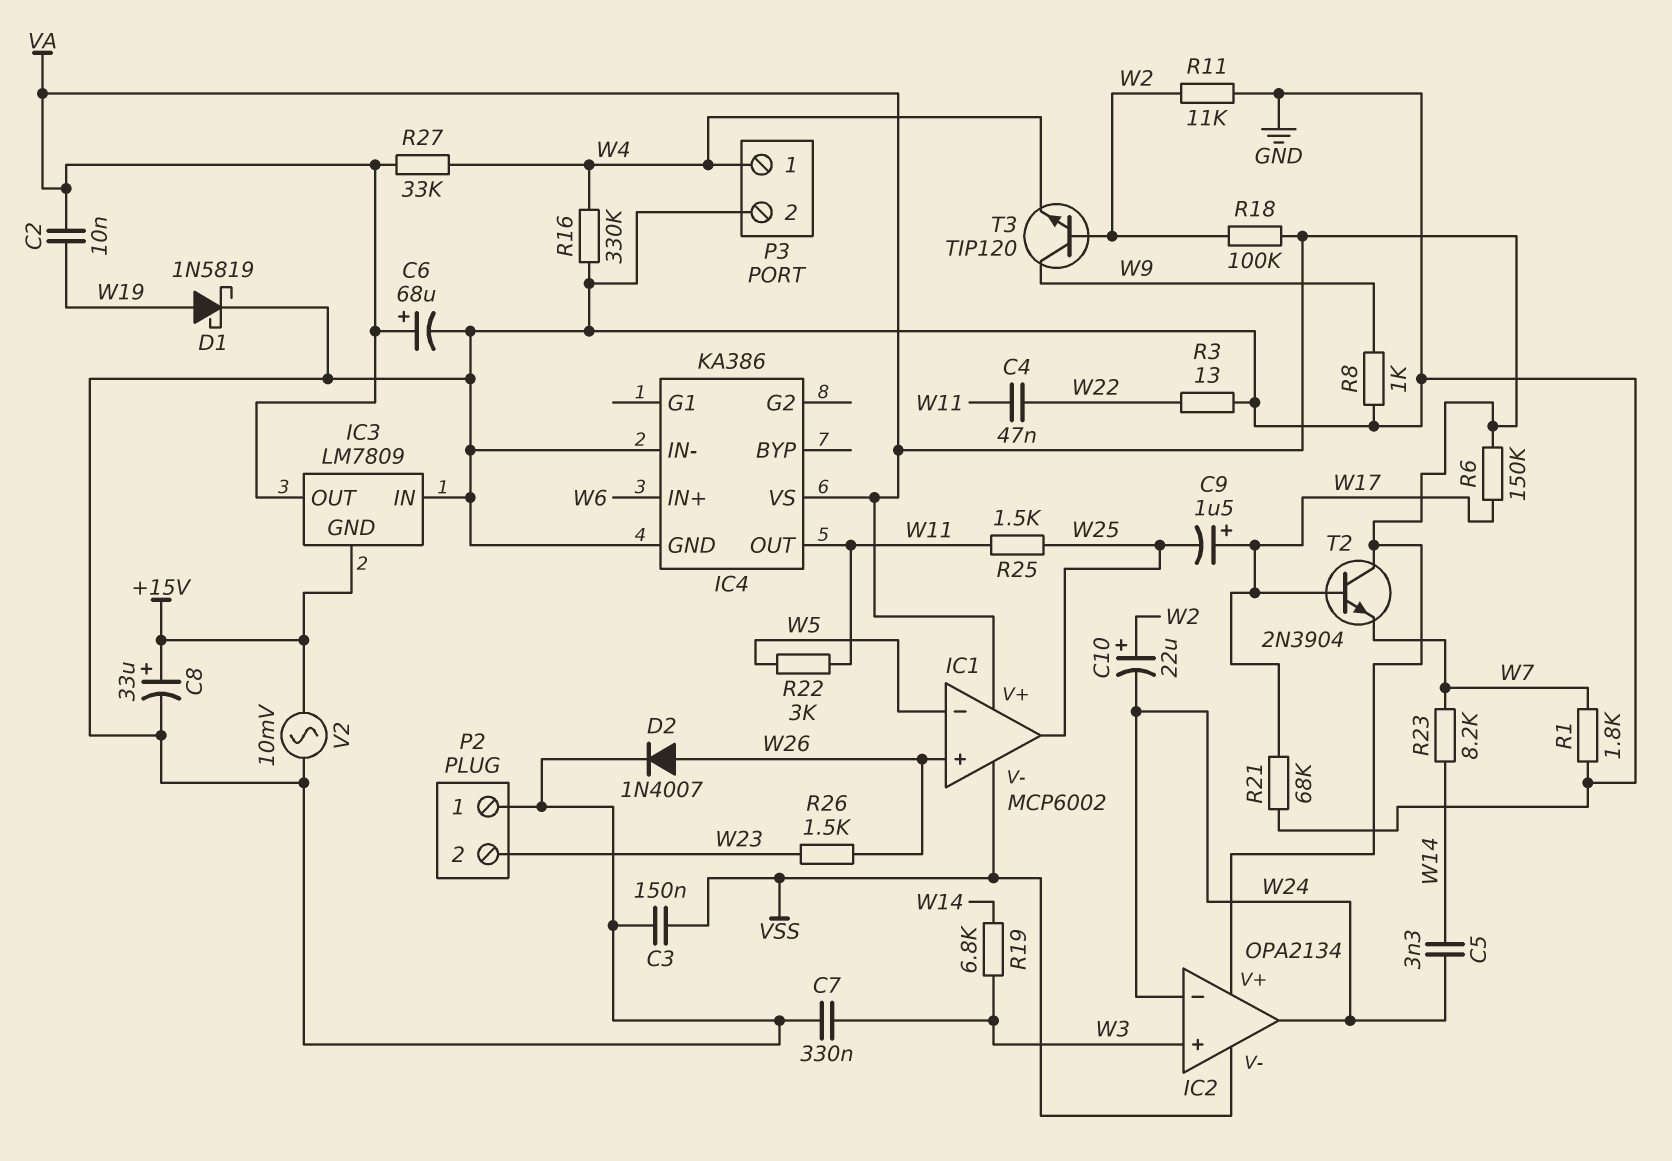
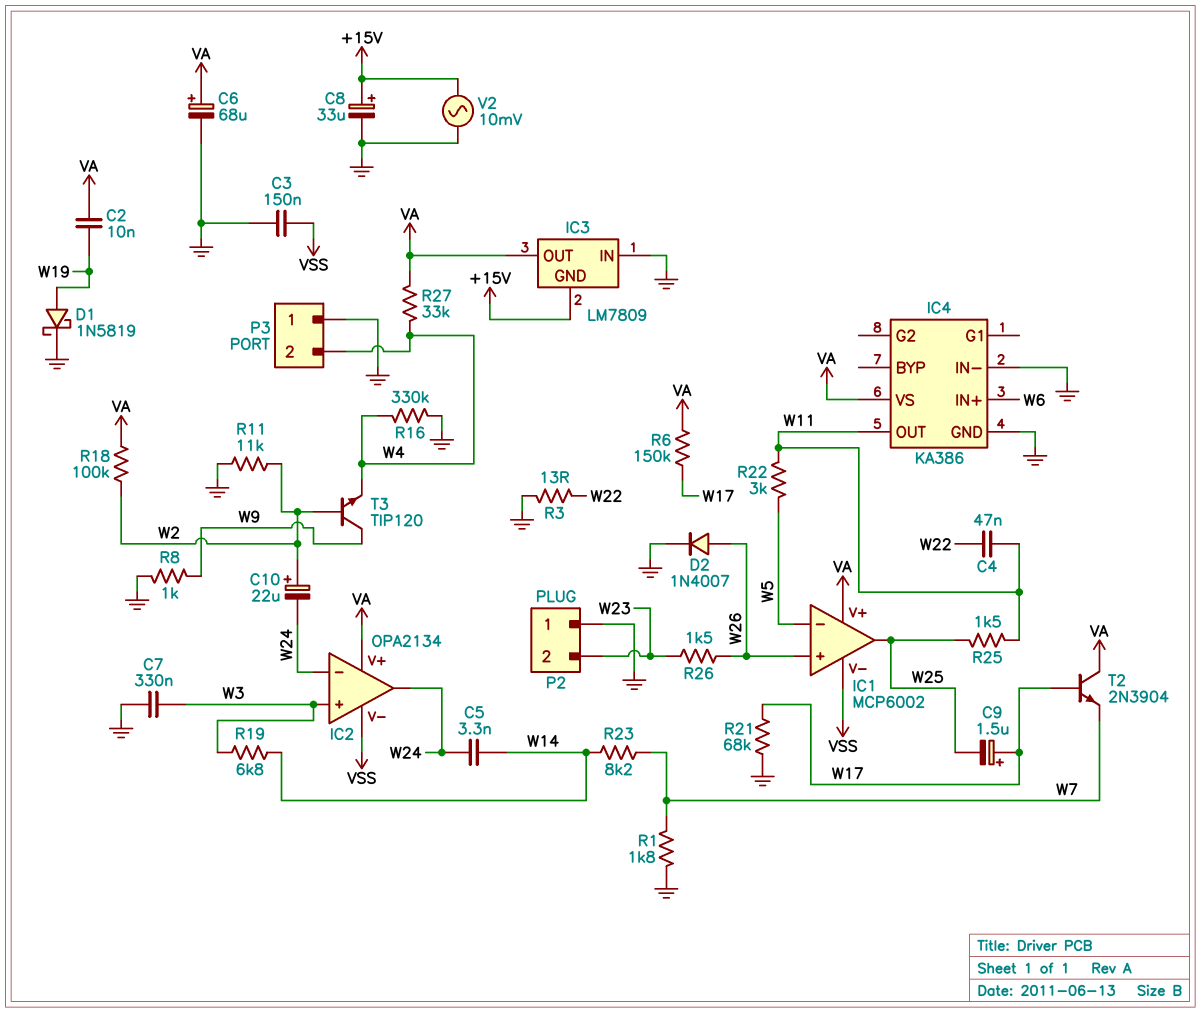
P3 pin 1: W4 -> GND
P3 pin 2: GND -> W4

